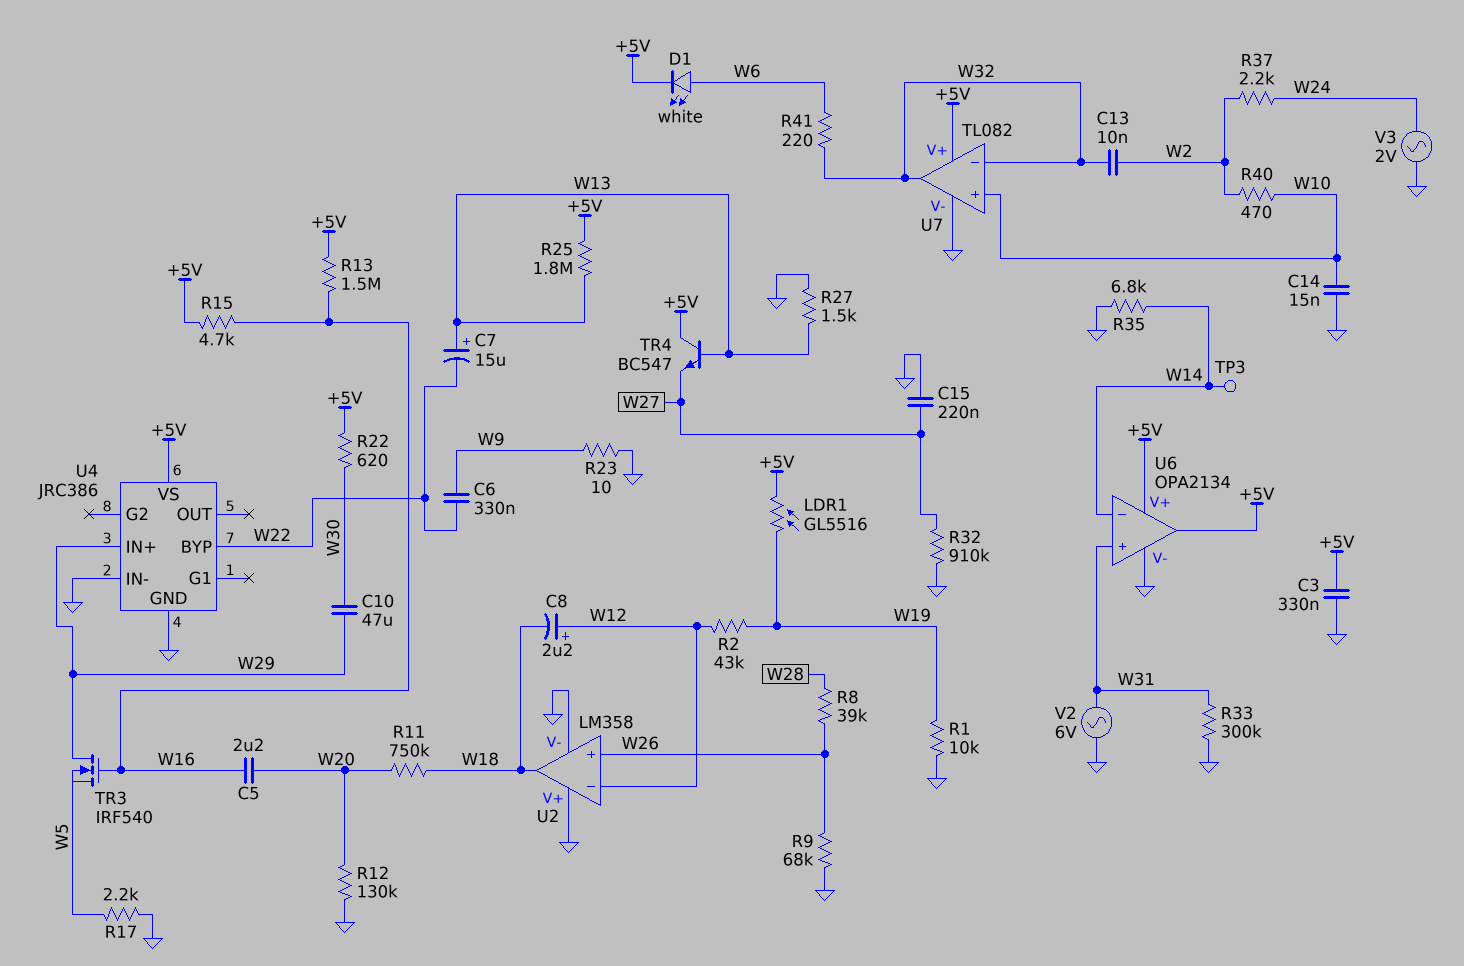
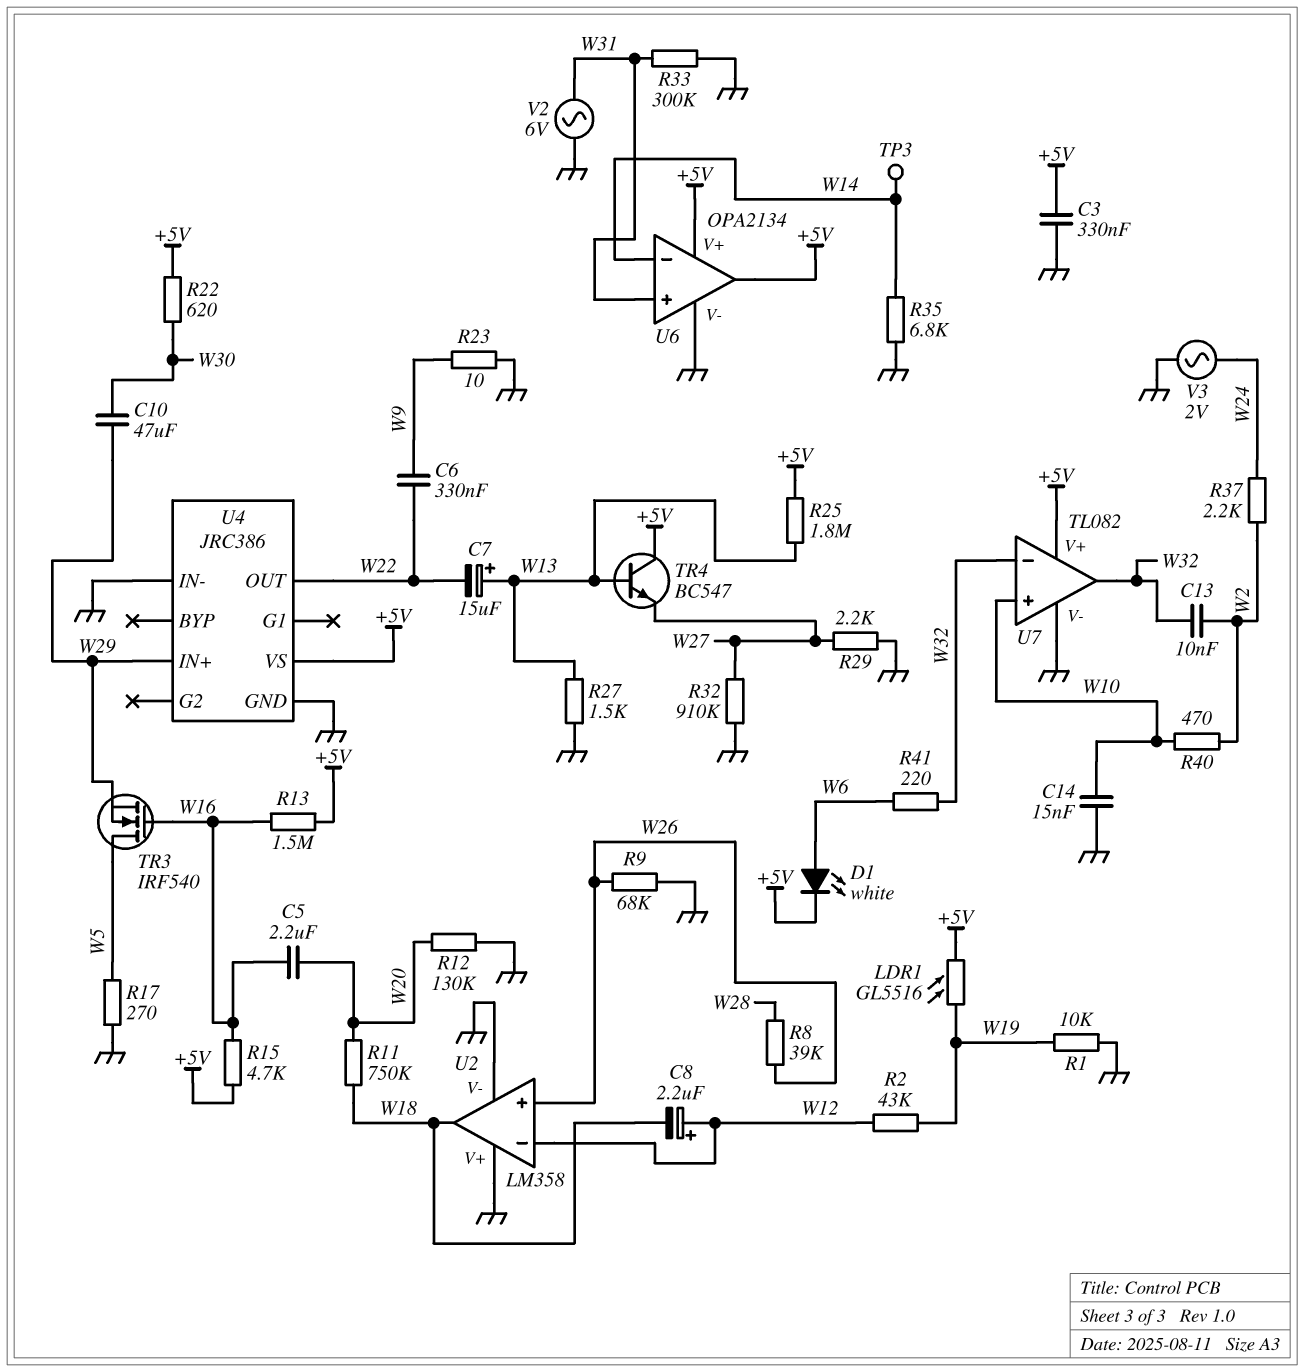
C15: 220nF (GND, W27) -> none
R17: 2.2k (GND, W5) -> 270 (GND, W5)
R29: none -> 2.2k (GND, W27)
TR3: NMOS IRF540 (G W16, D W29, S W5) -> NMOS IRF540 (G W16, D W5, S W29)
U4 pin BYP: W22 -> none
U4 pin OUT: none -> W22

